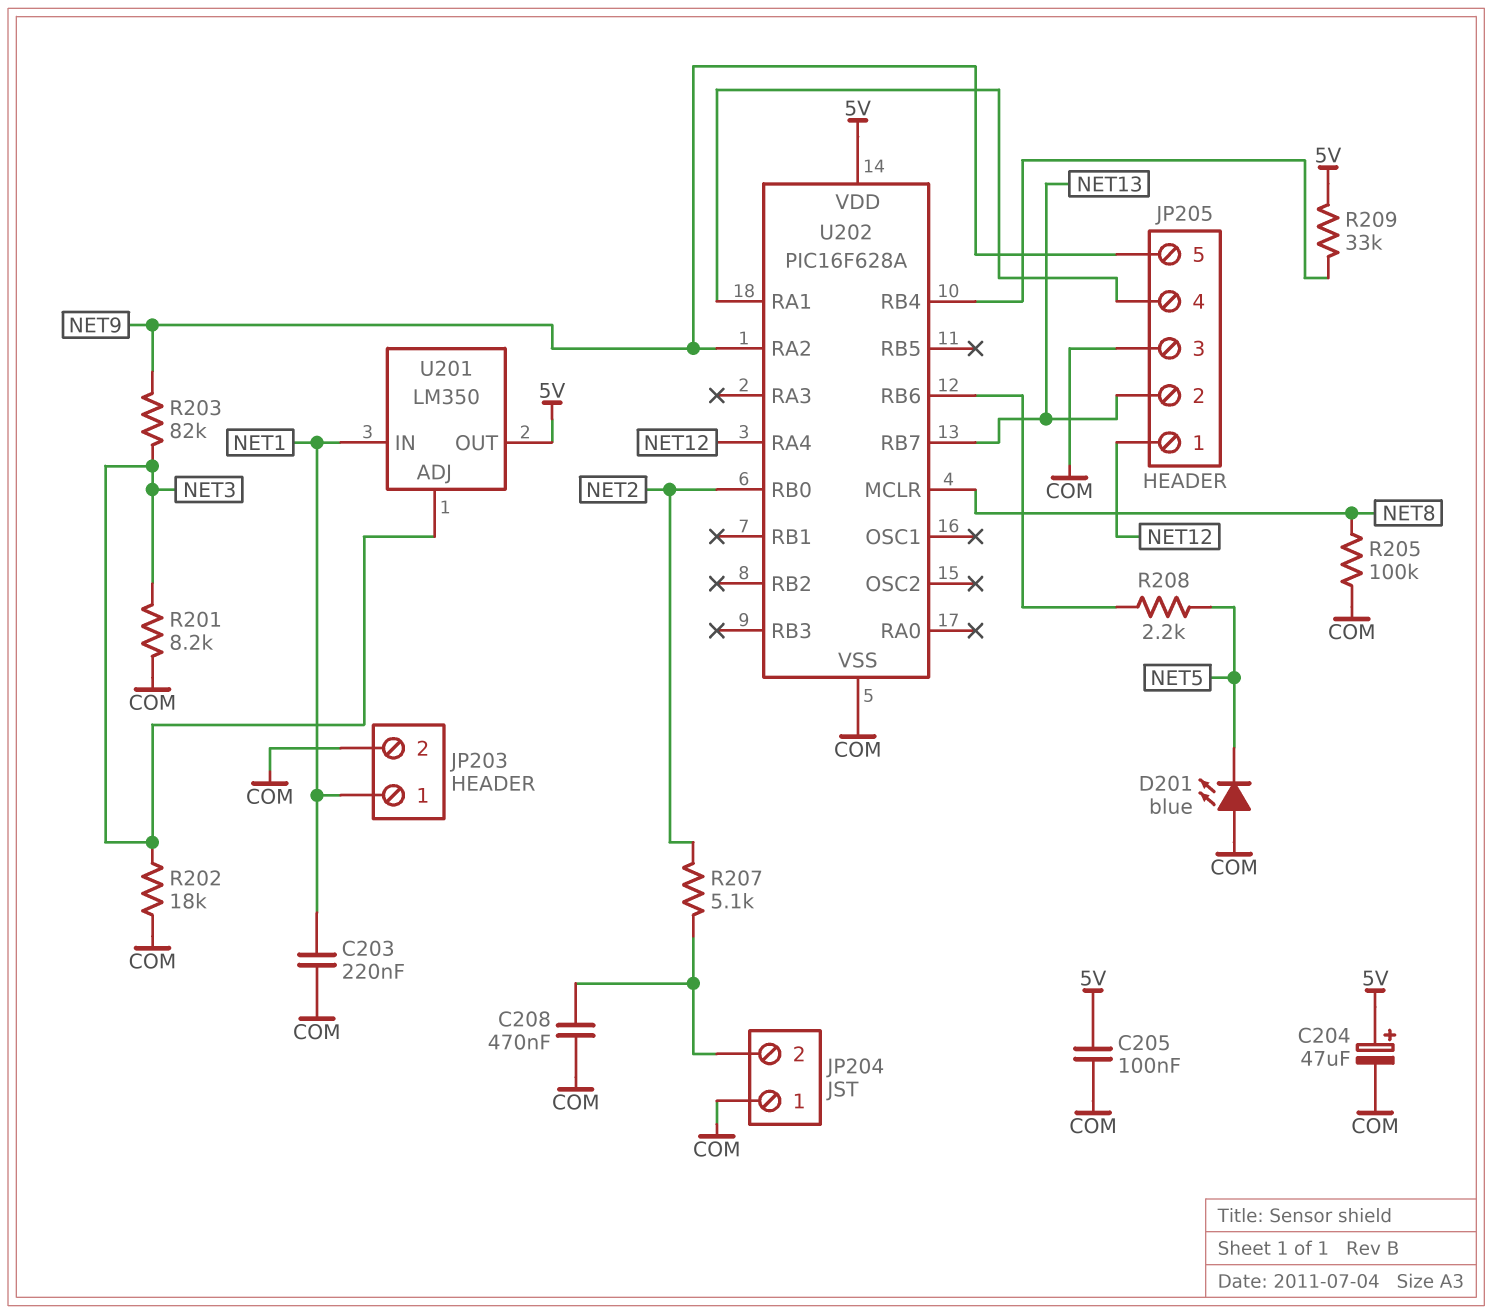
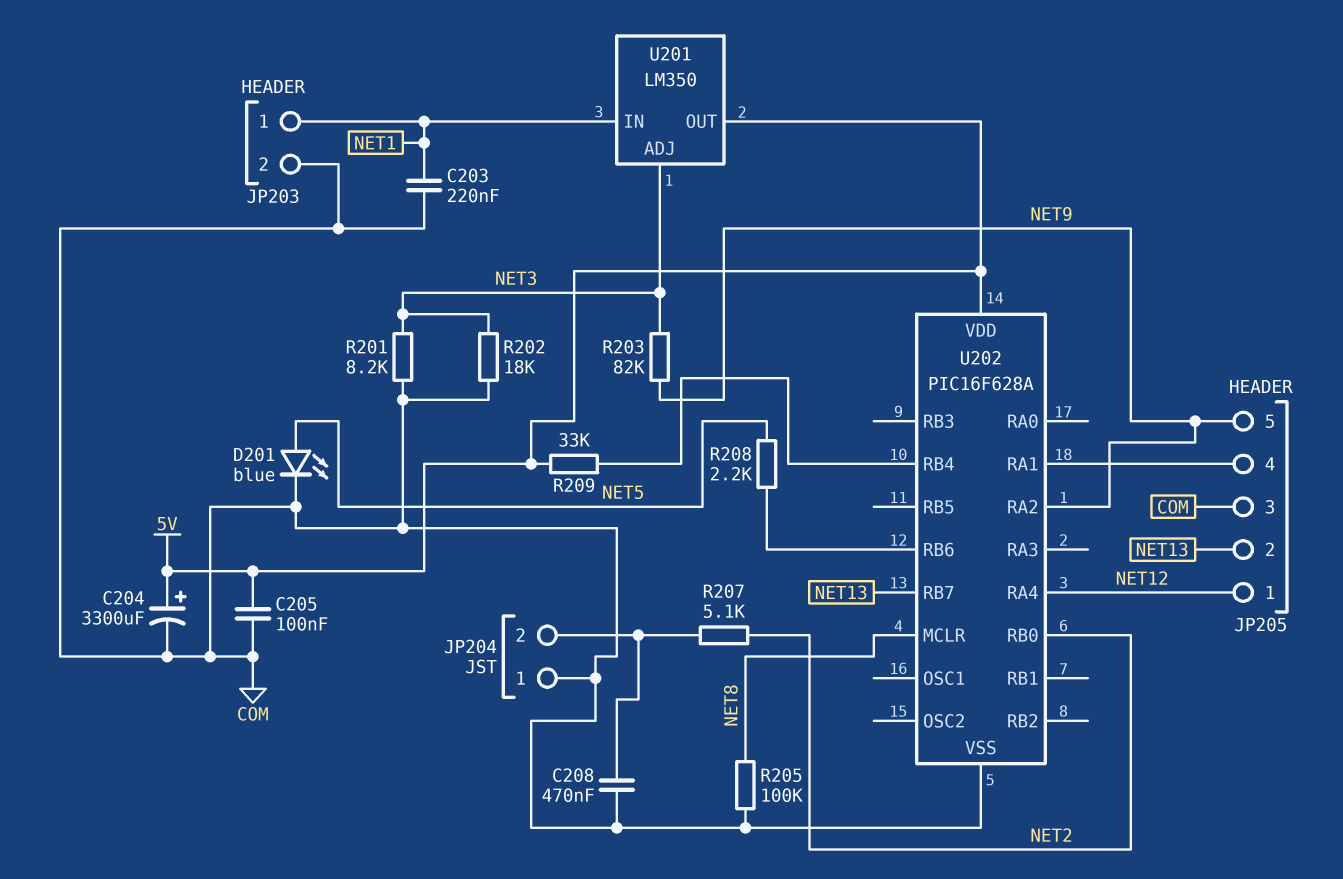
C204: 47uF (plus 5V, minus COM) -> 3300uF (plus 5V, minus COM)
D201: LED blue (A COM, K NET5) -> LED blue (A NET5, K COM)

